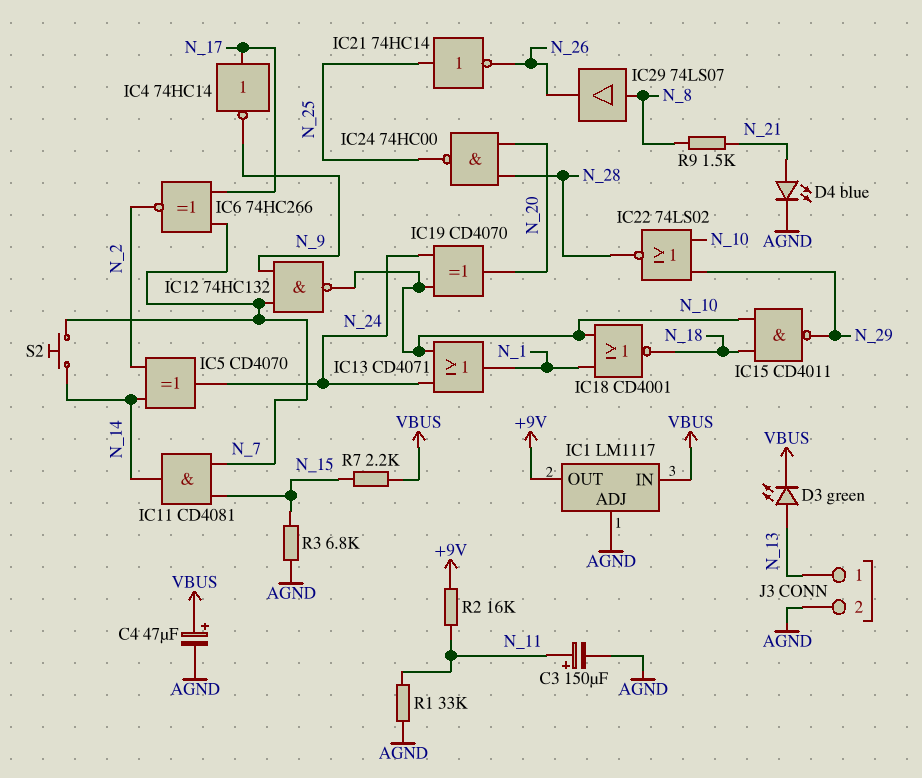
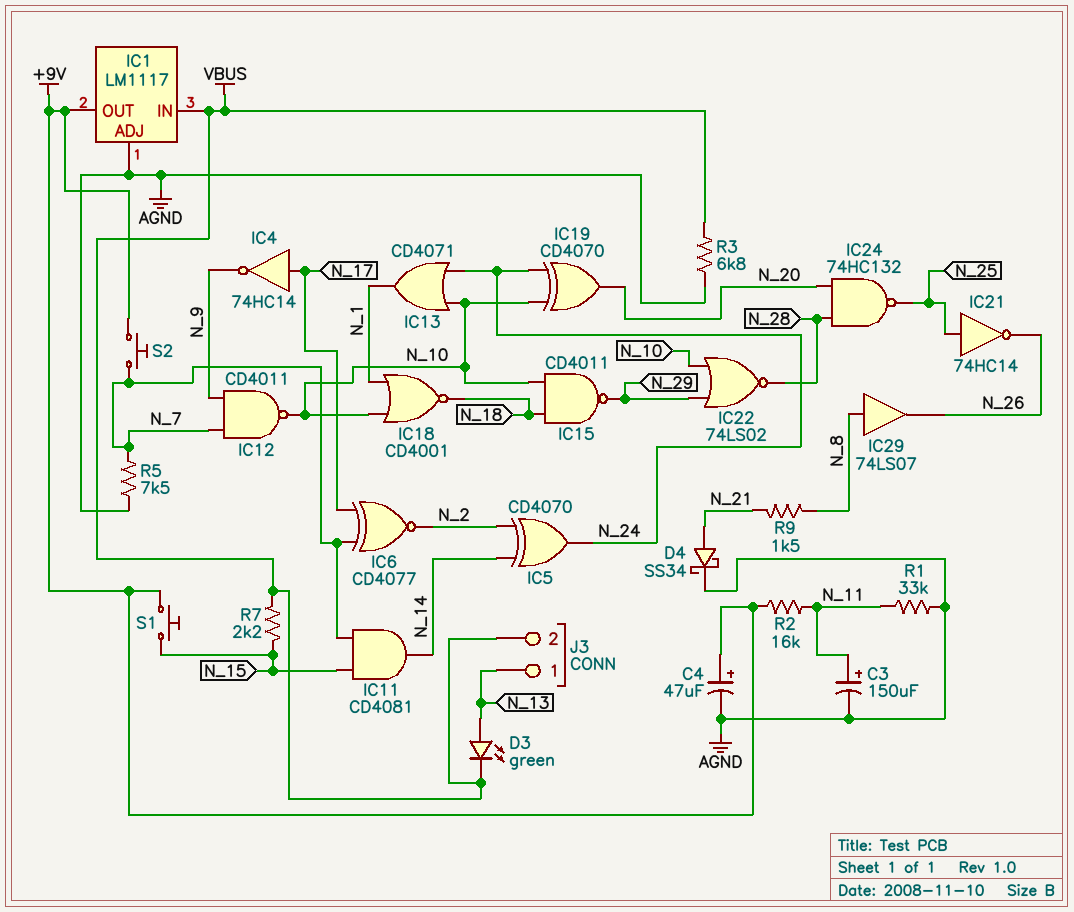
C4: 47uF (plus VBUS, minus AGND) -> 47uF (plus +9V, minus AGND)
D4: LED blue (A N_21, K AGND) -> schottky SS34 (A N_21, K AGND)
IC6: XNOR 74HC266 (in N_7, in N_17, out N_2) -> XNOR CD4077 (in N_7, in N_17, out N_2)
IC12: NAND 74HC132 (in N_7, in N_9, out N_10) -> NAND CD4011 (in N_7, in N_9, out N_10)
IC24: NAND 74HC00 (in N_20, in N_28, out N_25) -> NAND 74HC132 (in N_20, in N_28, out N_25)
J3 pin 2: AGND -> VBUS
R3: 6.8k (AGND, N_15) -> 6.8k (AGND, VBUS)
R5: none -> 7.5k (AGND, N_7)
S1: none -> button (+9V, N_15)
S2: button (N_7, N_14) -> button (+9V, N_7)

